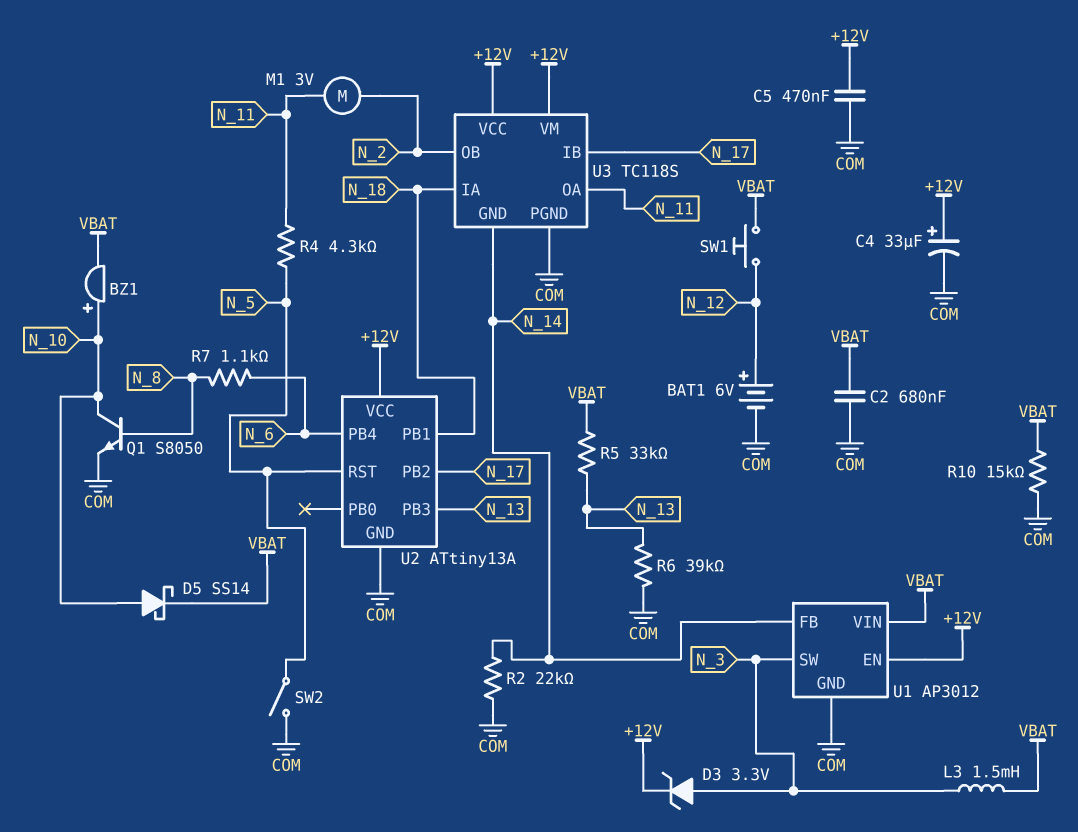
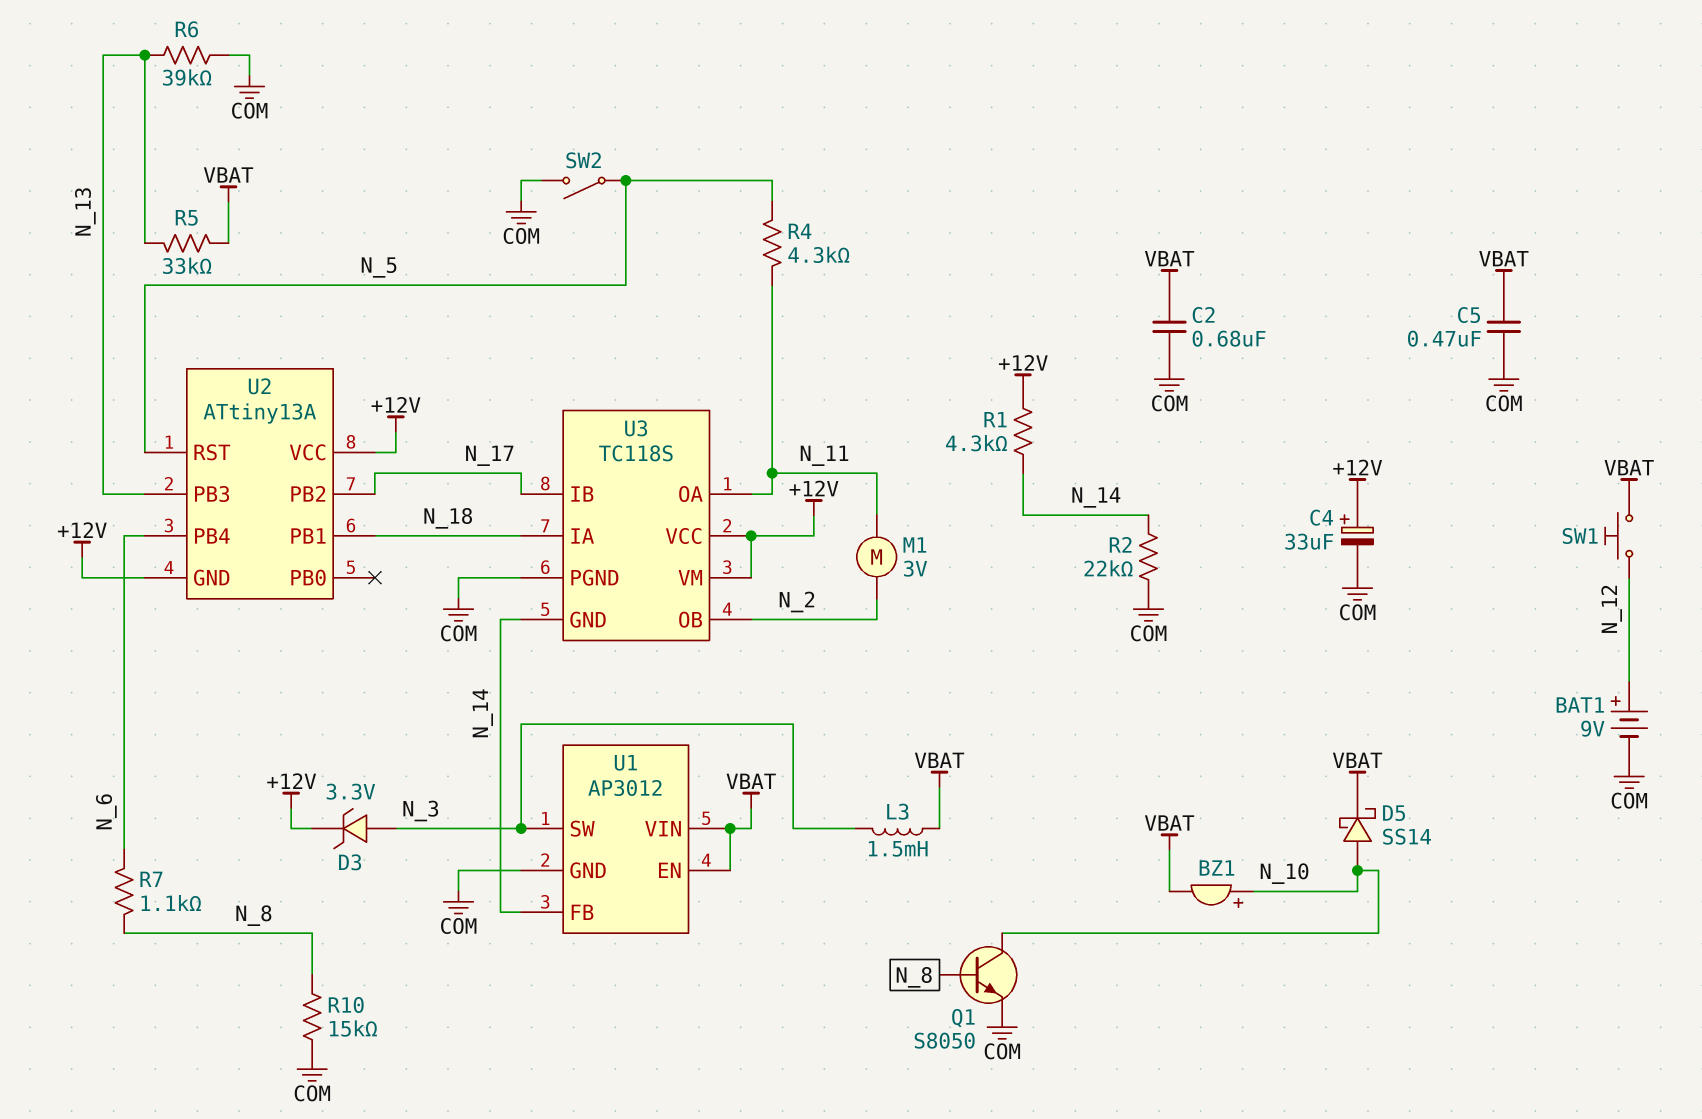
BAT1: 6V (plus N_12, minus COM) -> 9V (plus N_12, minus COM)
C5: 470nF (+12V, COM) -> 470nF (COM, VBAT)
R1: none -> 4.3k (+12V, N_14)
R10: 15k (COM, VBAT) -> 15k (COM, N_8)
U1 pin EN: +12V -> VBAT
U2 pin GND: COM -> +12V

